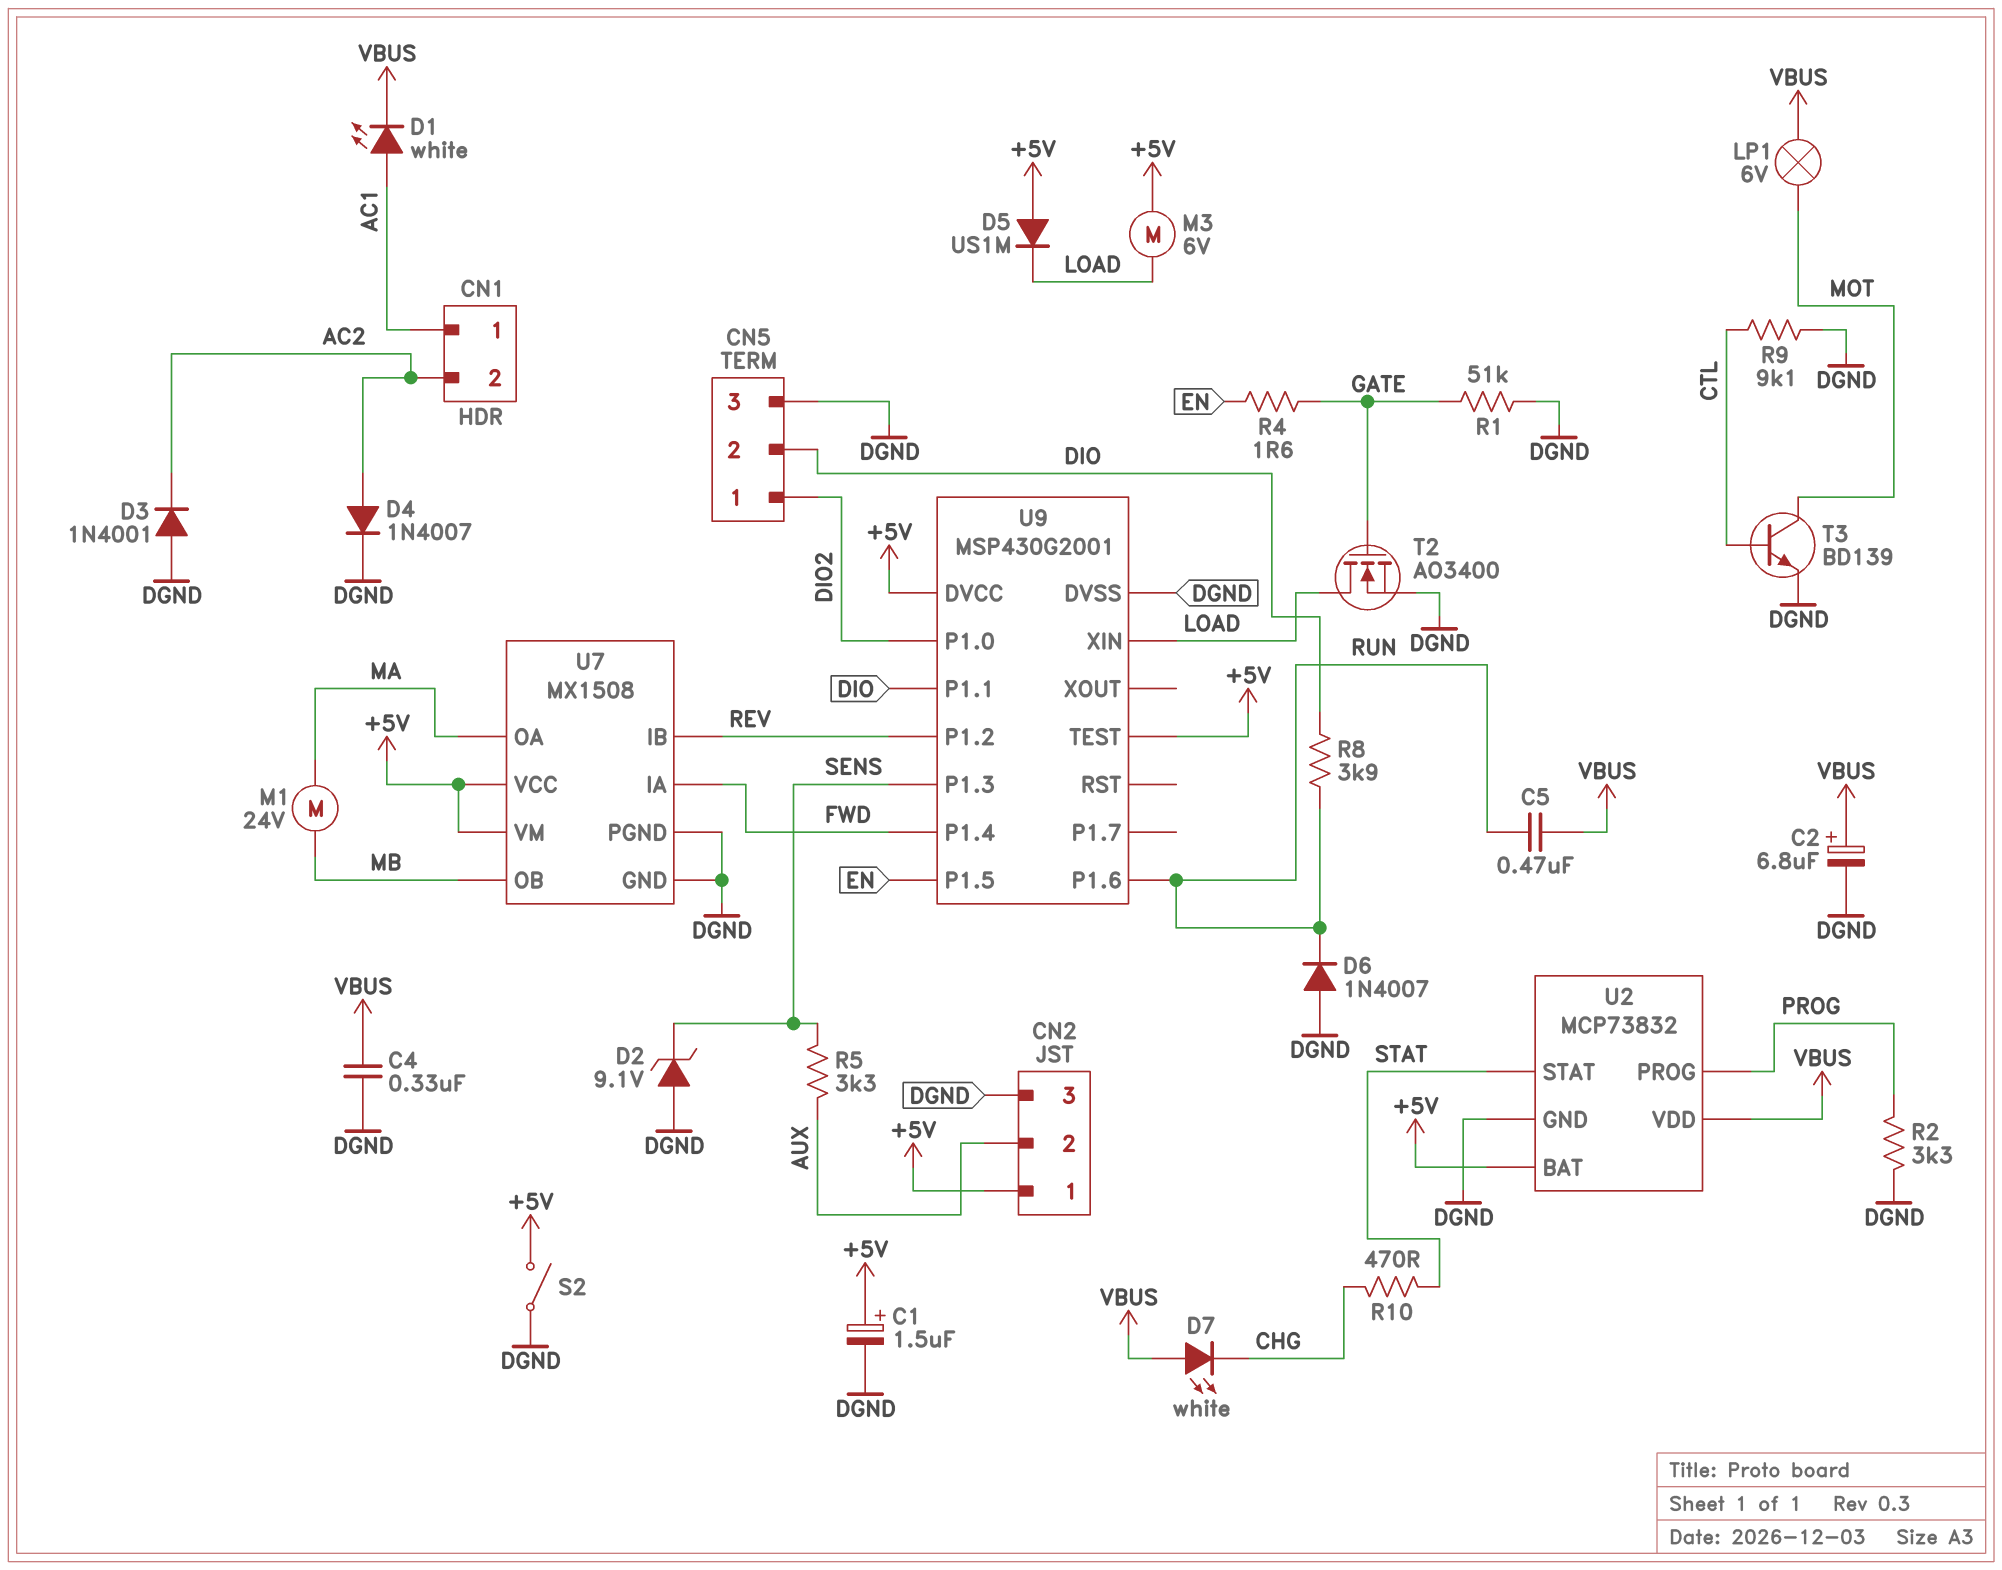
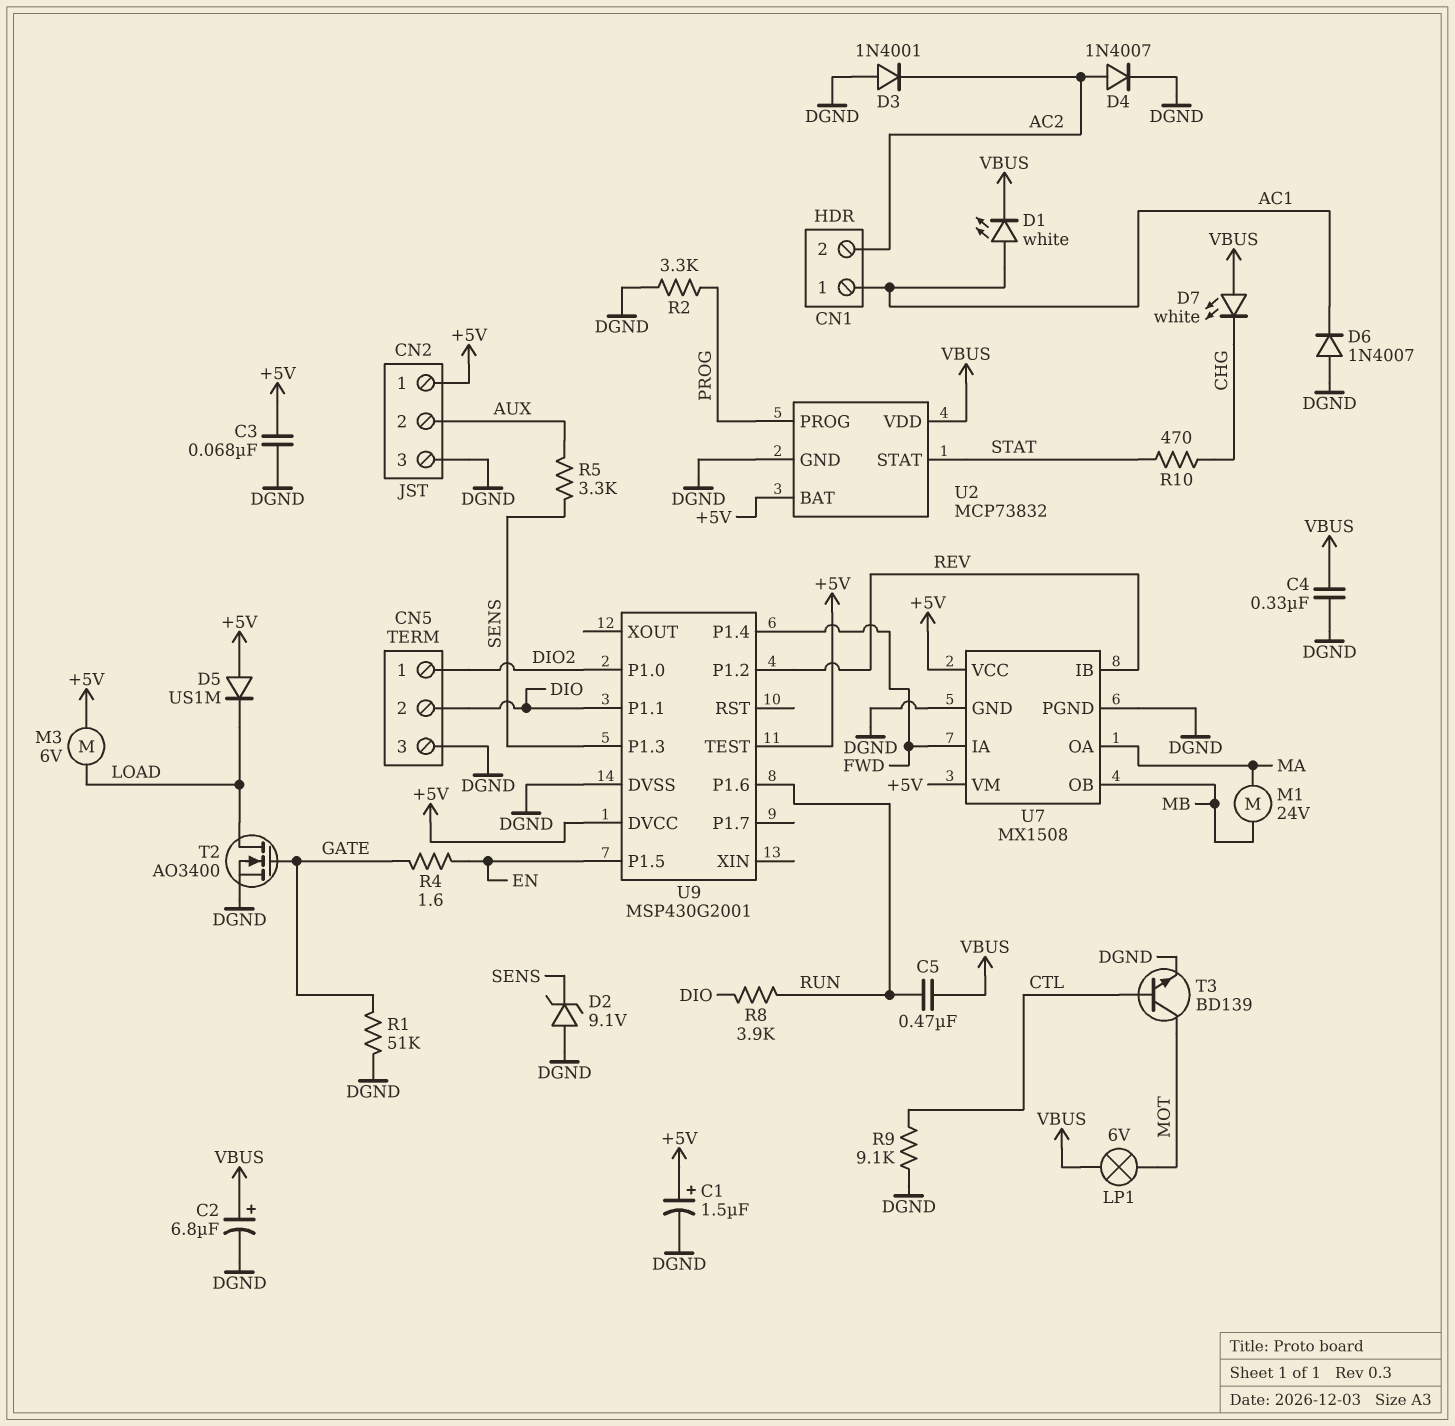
C3: none -> 68nF (+5V, DGND)
D6: diode 1N4007 (A DGND, K RUN) -> diode 1N4007 (A DGND, K AC1)
S2: switch (+5V, DGND) -> none
U9 pin XIN: LOAD -> none

